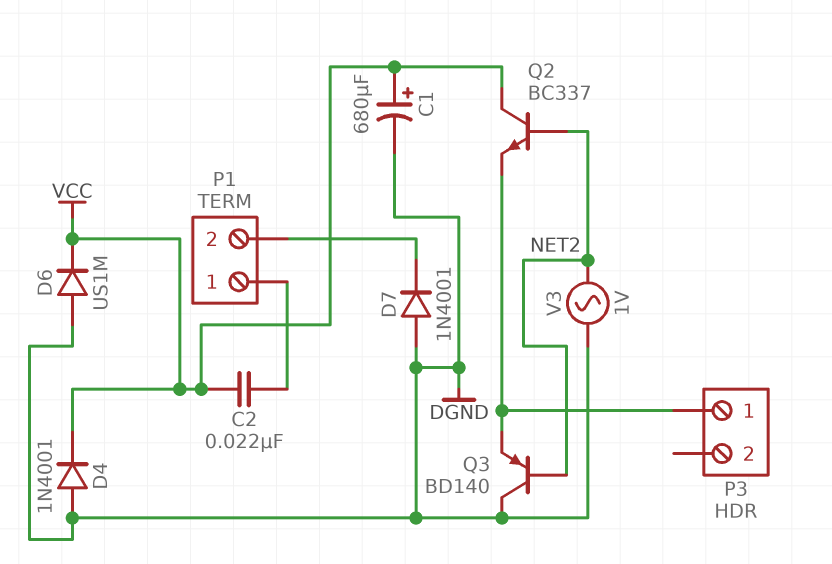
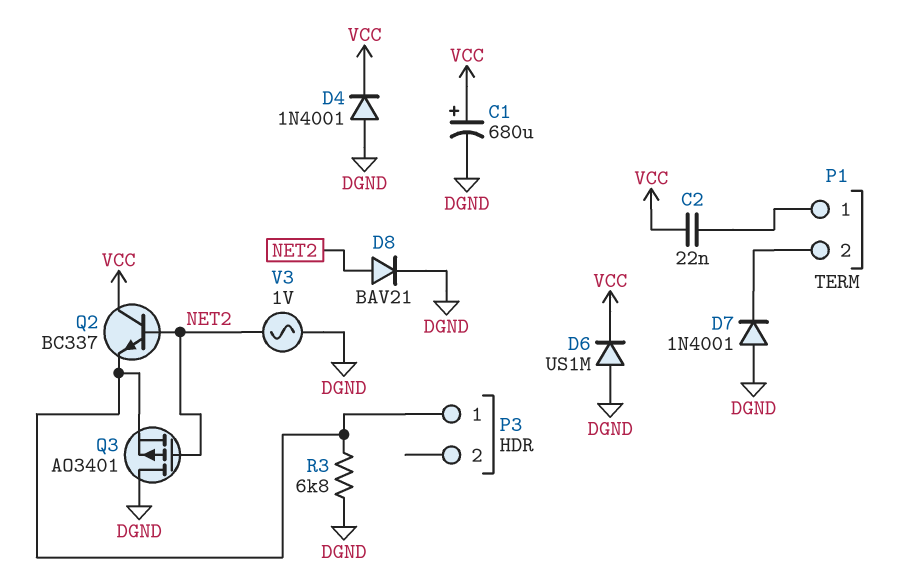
D8: none -> diode BAV21 (A NET2, K DGND)
Q3: PNP BD140 (B NET2, C DGND, E P3/1) -> PMOS AO3401 (G NET2, D DGND, S P3/1)
R3: none -> 6.8k (DGND, P3/1)

